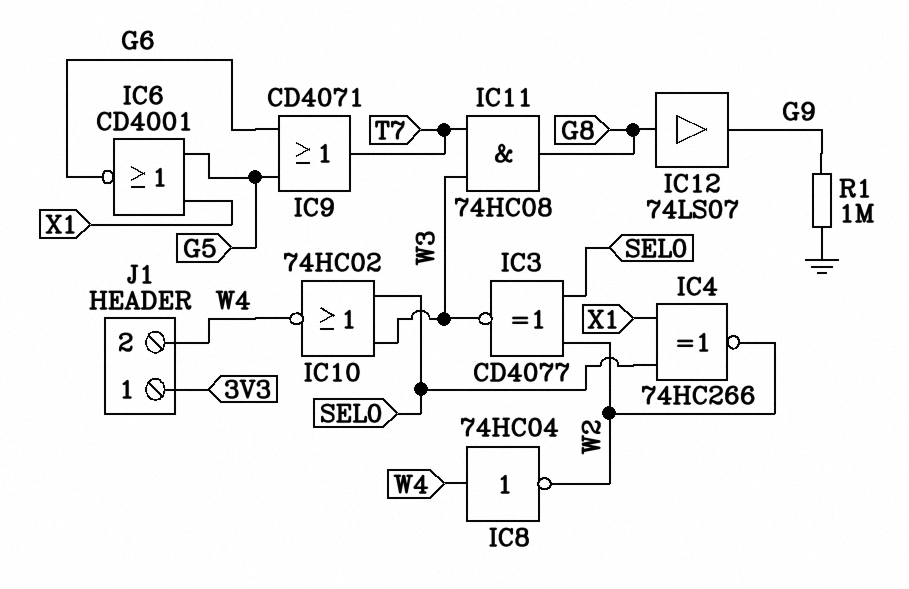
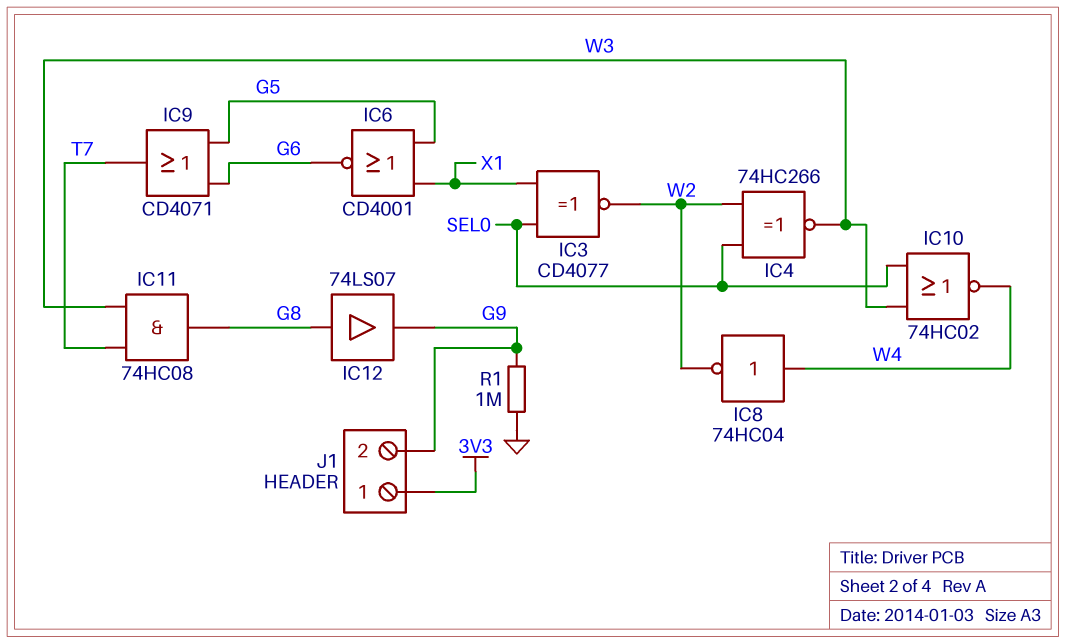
IC3: XNOR CD4077 (in SEL0, in W2, out W3) -> XNOR CD4077 (in SEL0, in X1, out W2)
IC4: XNOR 74HC266 (in SEL0, in X1, out W2) -> XNOR 74HC266 (in SEL0, in W2, out W3)
J1 pin 2: W4 -> G9

